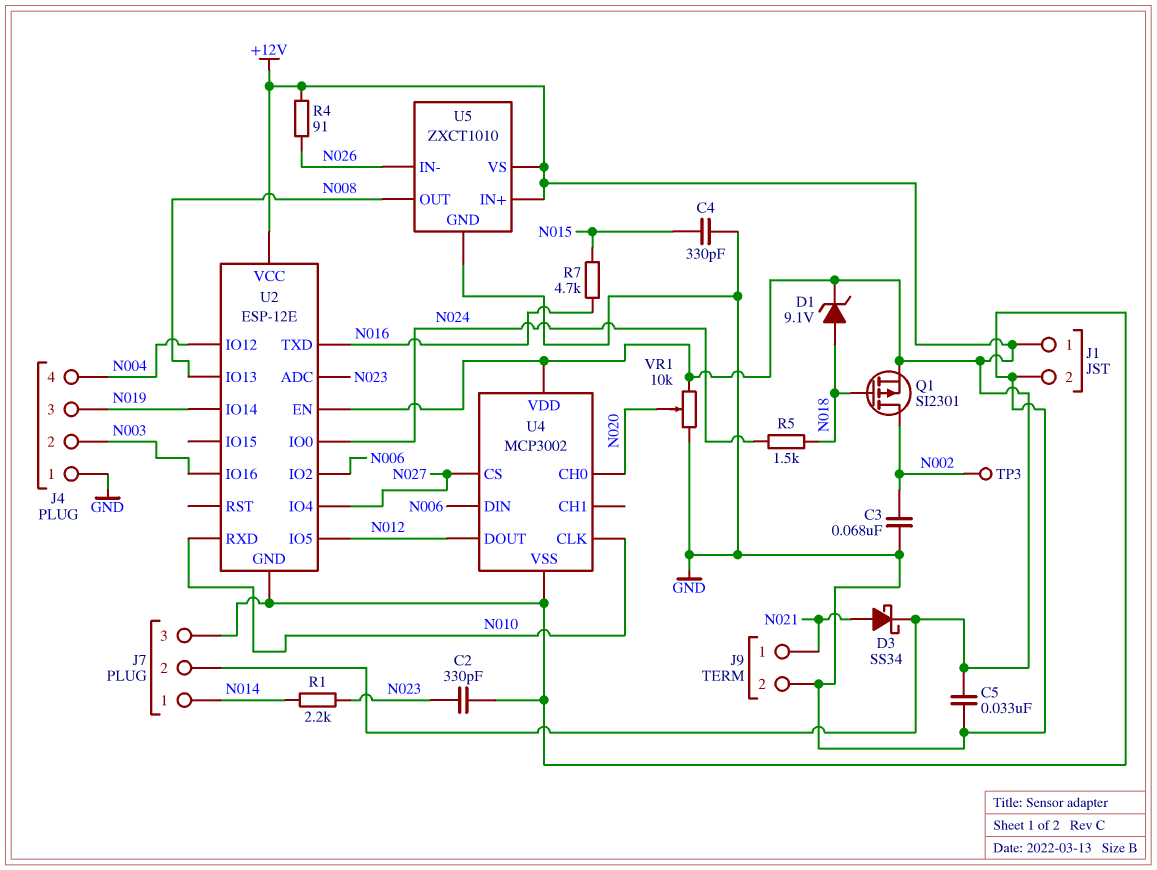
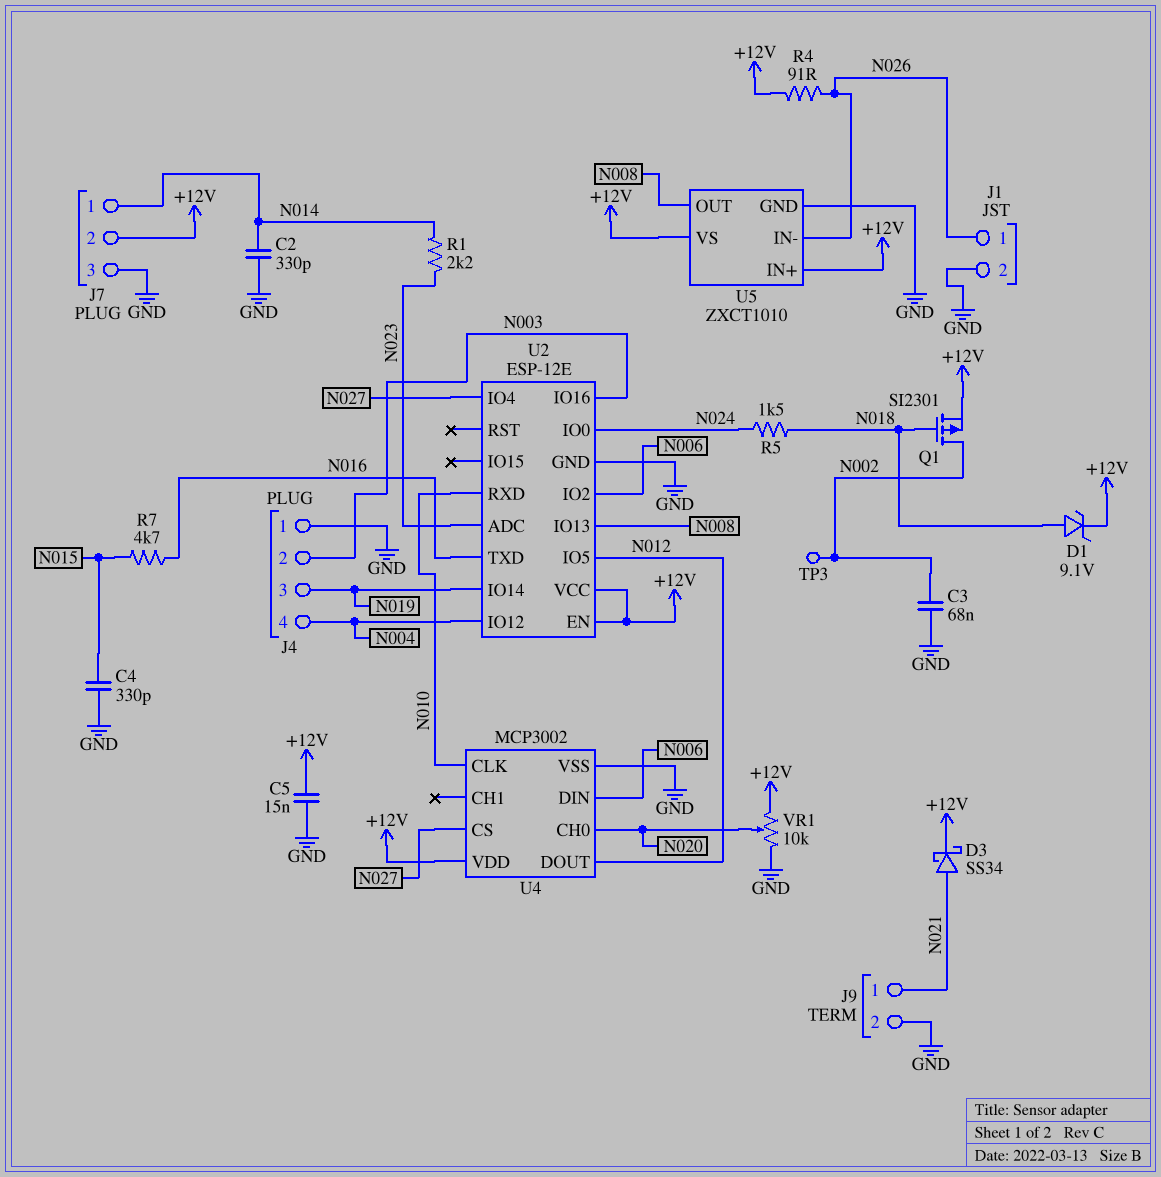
C2: 330pF (GND, N023) -> 330pF (GND, N014)
C5: 33nF (+12V, GND) -> 15nF (+12V, GND)
J1 pin 1: +12V -> N026

